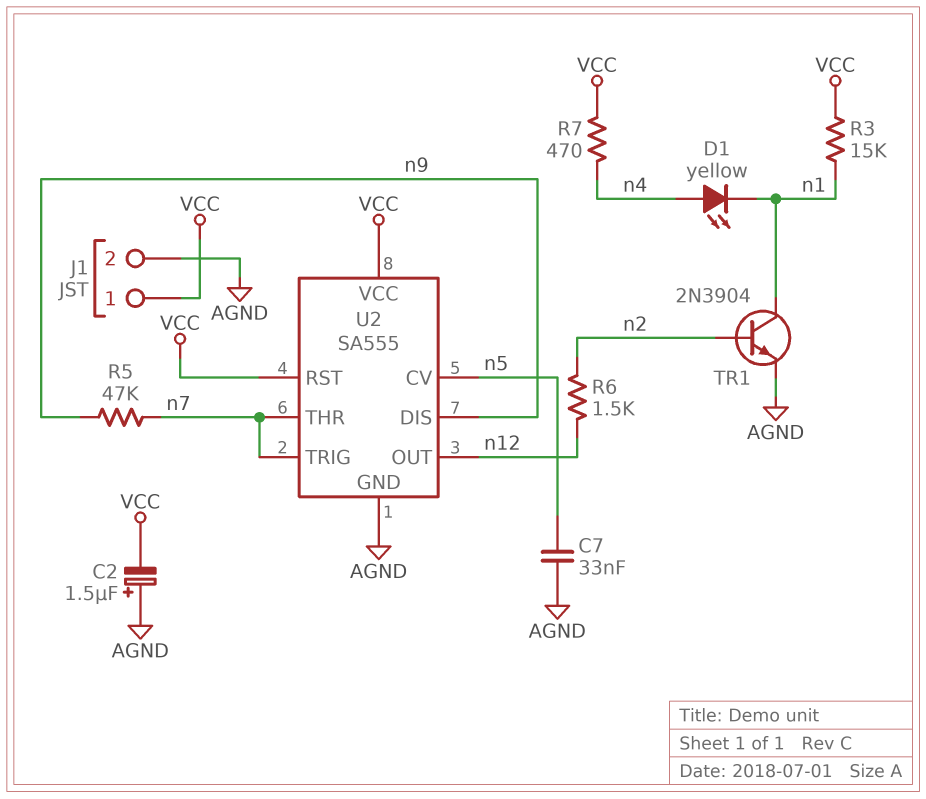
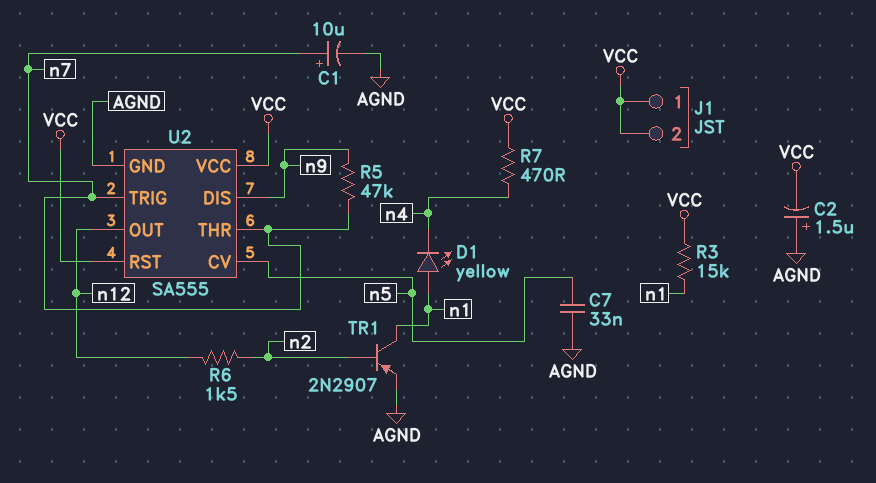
C1: none -> 10uF (plus n7, minus AGND)
D1: LED yellow (A n4, K n1) -> LED yellow (A n1, K n4)
J1 pin 2: AGND -> VCC
TR1: NPN 2N3904 (B n2, C n1, E AGND) -> PNP 2N2907 (B n2, C n1, E AGND)

